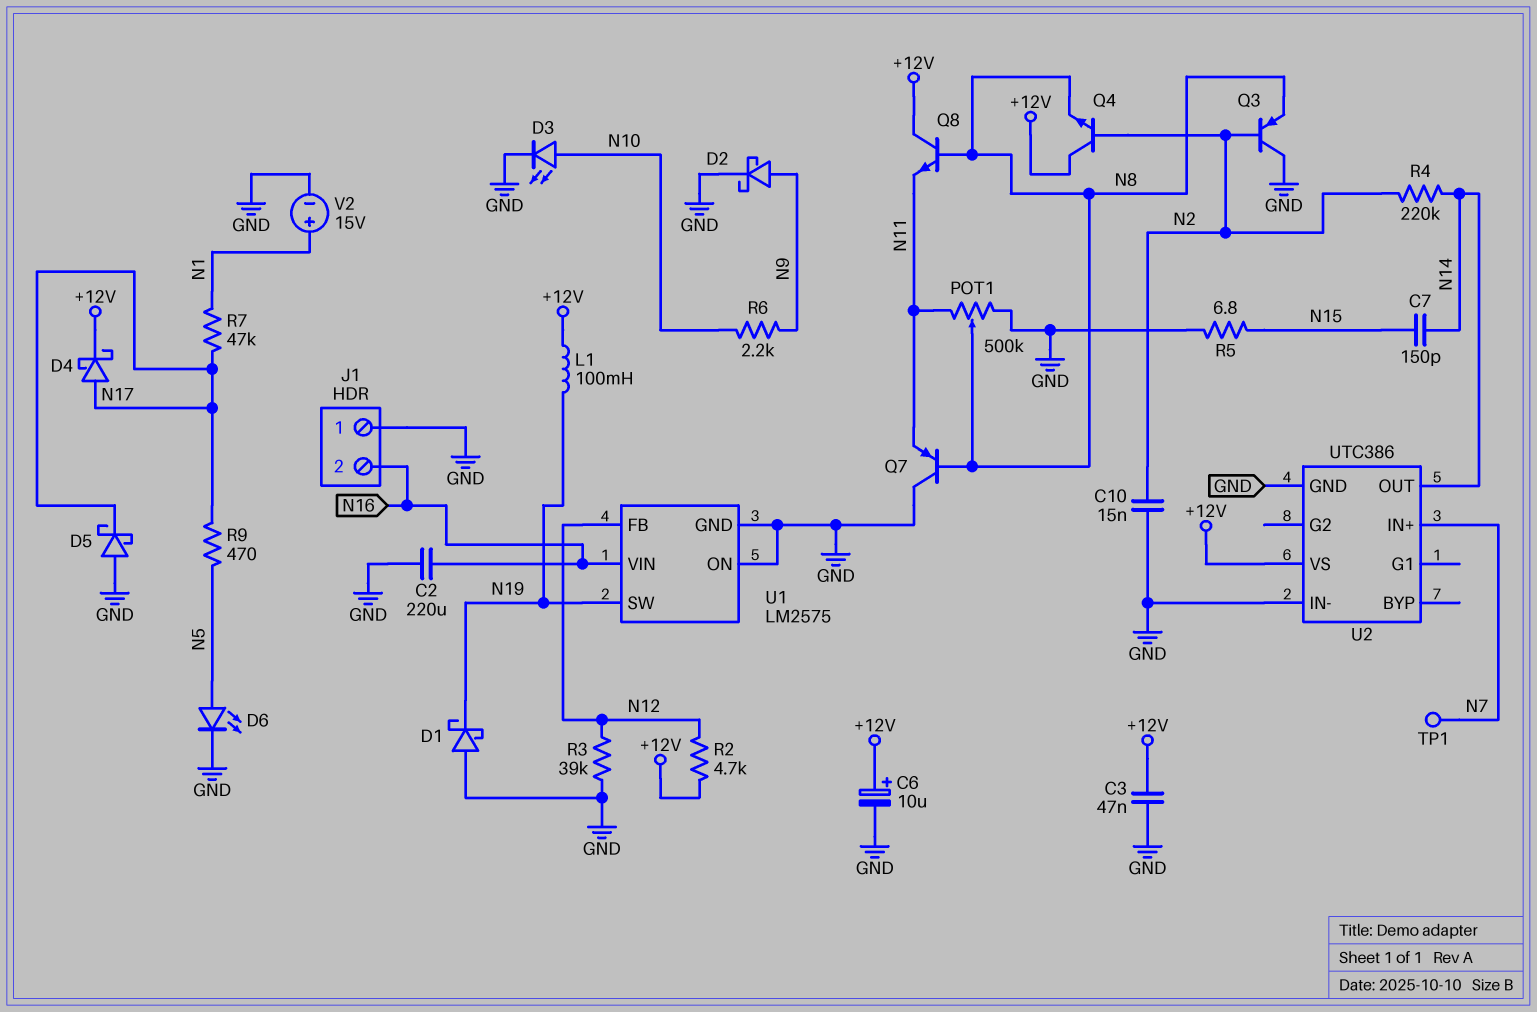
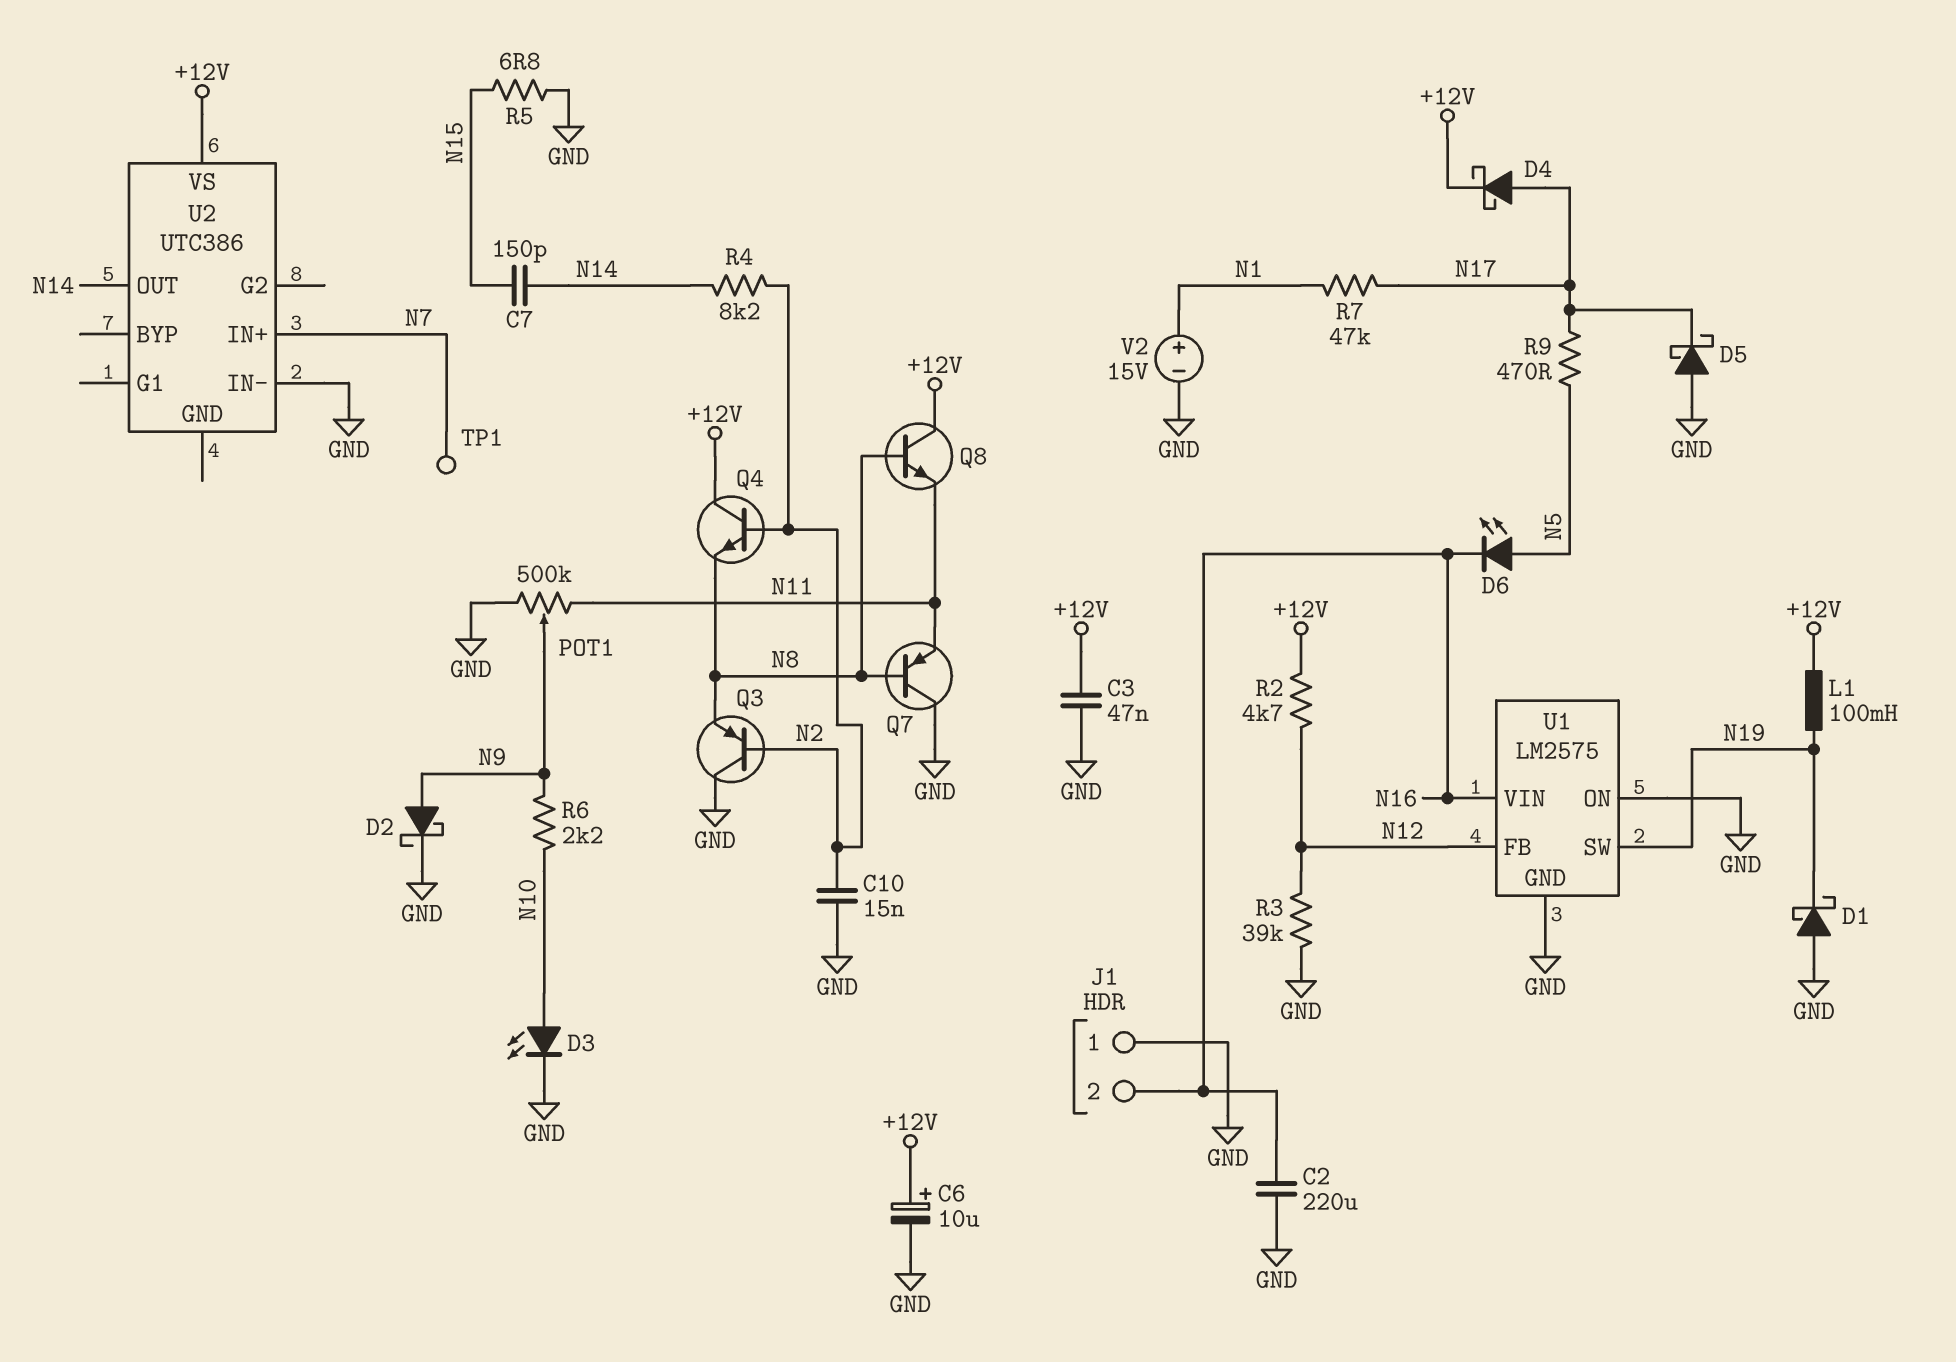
D6: LED (A N5, K GND) -> LED (A N5, K N16)
POT1: 500k (GND, N11, wiper N8) -> 500k (GND, N11, wiper N9)
R4: 220k (N2, N14) -> 8.2k (N2, N14)
U2 pin GND: GND -> none

